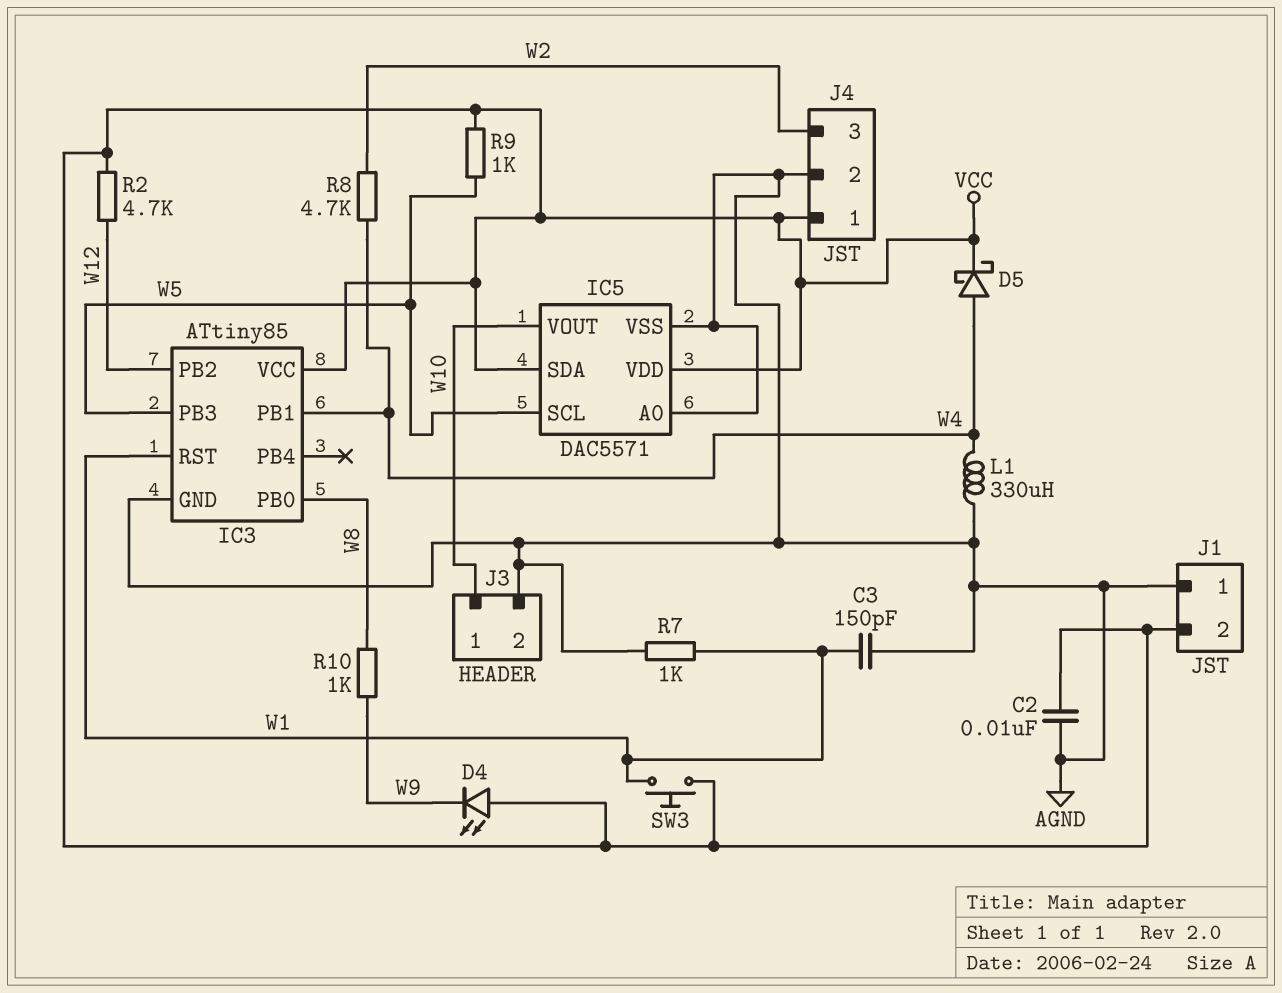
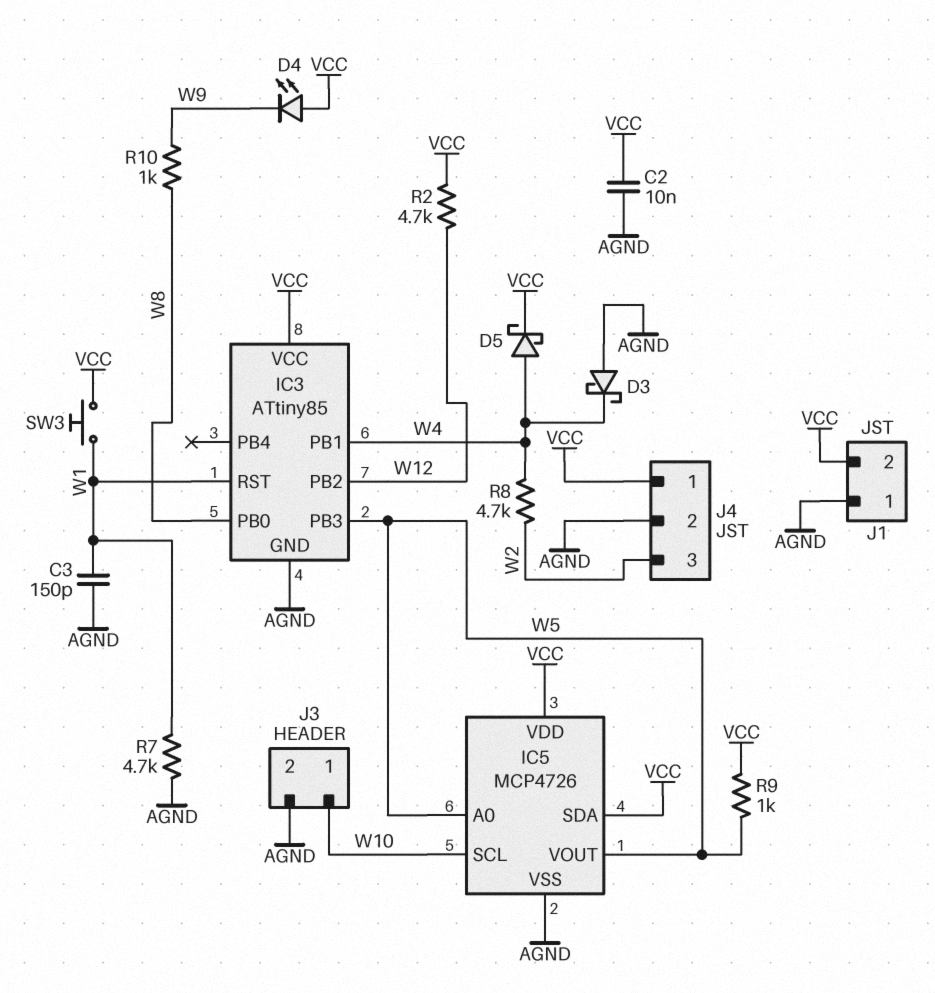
D3: none -> schottky (A AGND, K W4)
IC5: DAC5571 -> MCP4726
IC5 pin A0: AGND -> W5
IC5 pin SCL: W5 -> W10
IC5 pin VOUT: W10 -> W5
L1: 330uH (AGND, W4) -> none
R7: 1k (AGND, W1) -> 4.7k (AGND, W1)

